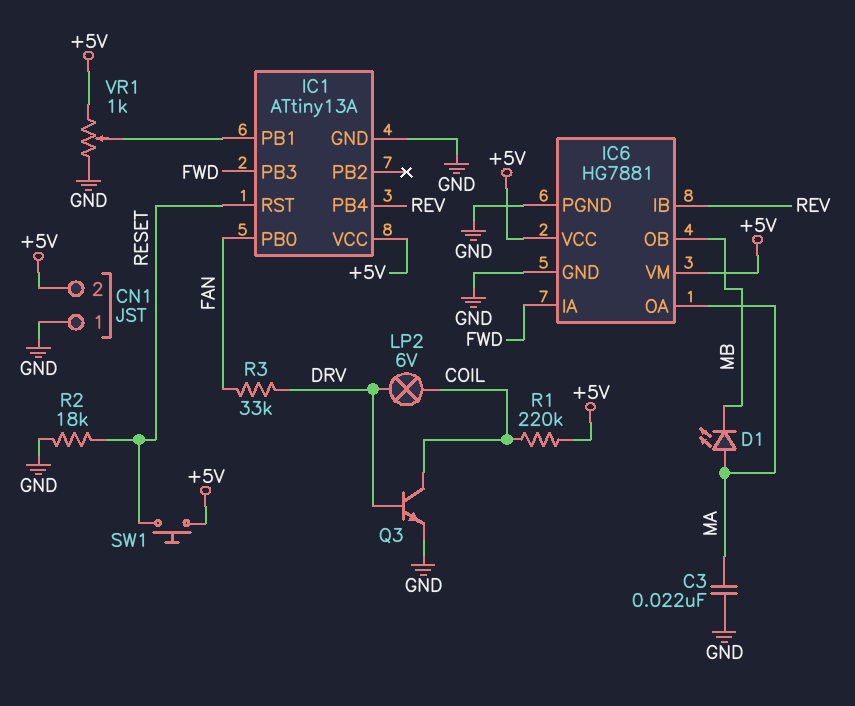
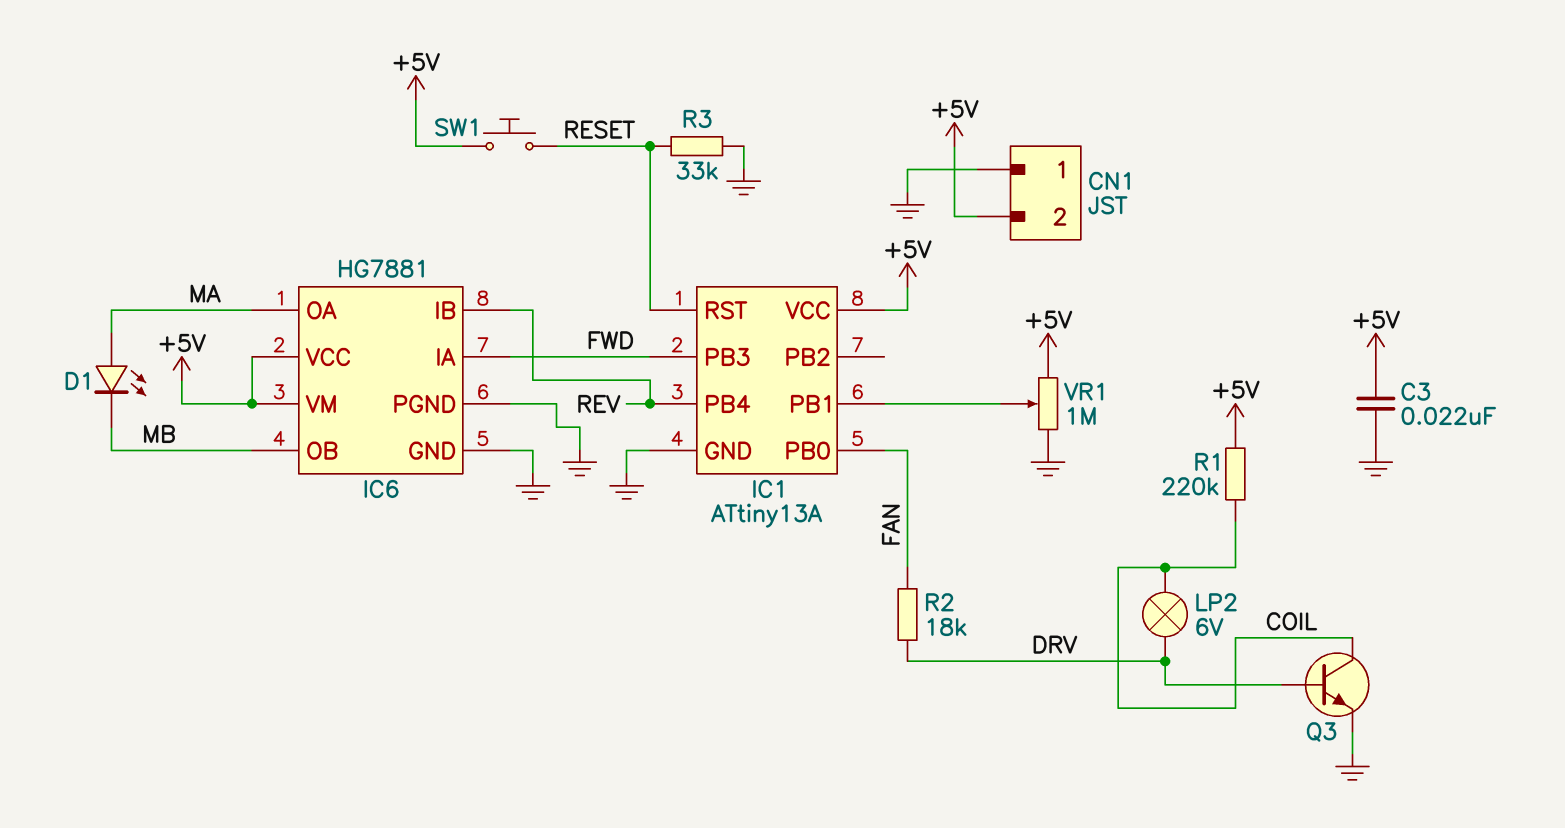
C3: 22nF (GND, MA) -> 22nF (+5V, GND)
R2: 18k (GND, RESET) -> 18k (DRV, FAN)
R3: 33k (DRV, FAN) -> 33k (GND, RESET)
VR1: 1k (+5V, GND, wiper IC1/PB1) -> 1M (+5V, GND, wiper IC1/PB1)

